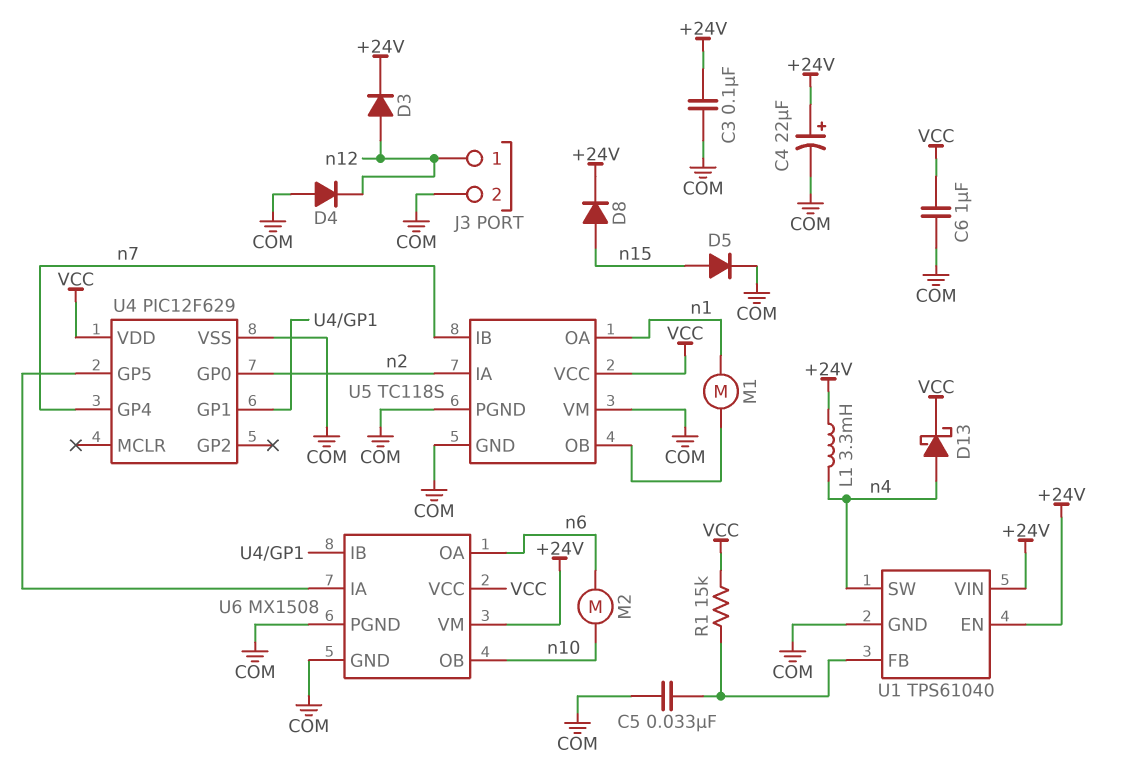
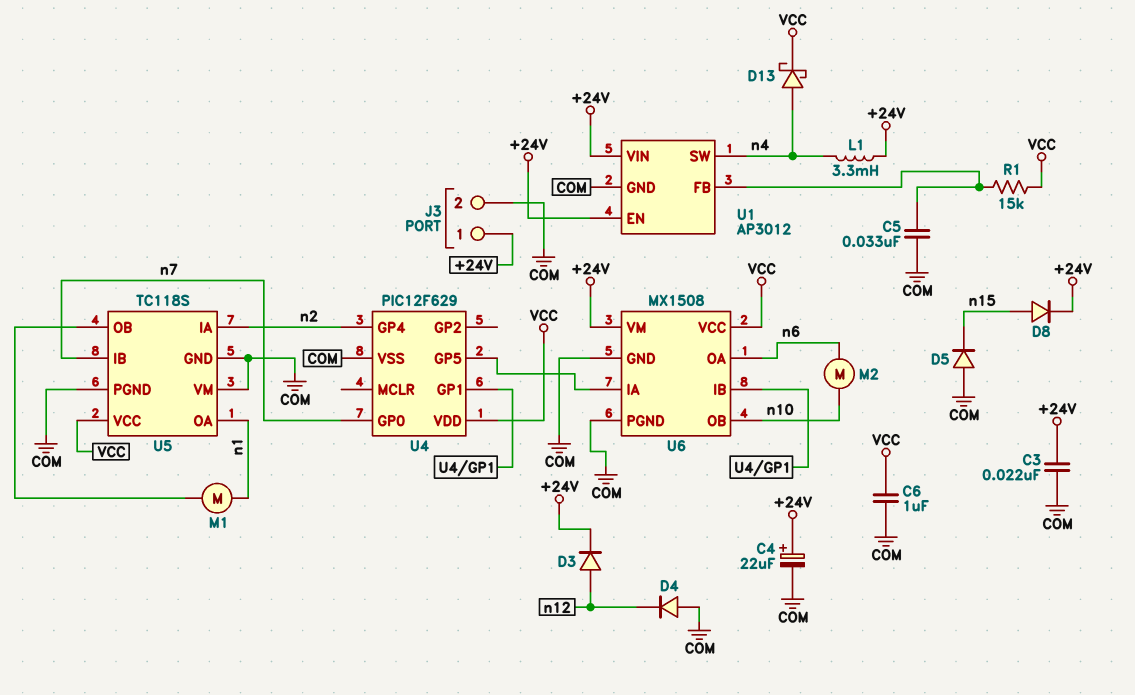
C3: 100nF (+24V, COM) -> 22nF (+24V, COM)
D5: diode (A n15, K COM) -> diode (A COM, K n15)
J3 pin 1: n12 -> +24V
U1: TPS61040 -> AP3012
U4 pin GP0: n2 -> n7
U4 pin GP4: n7 -> n2

